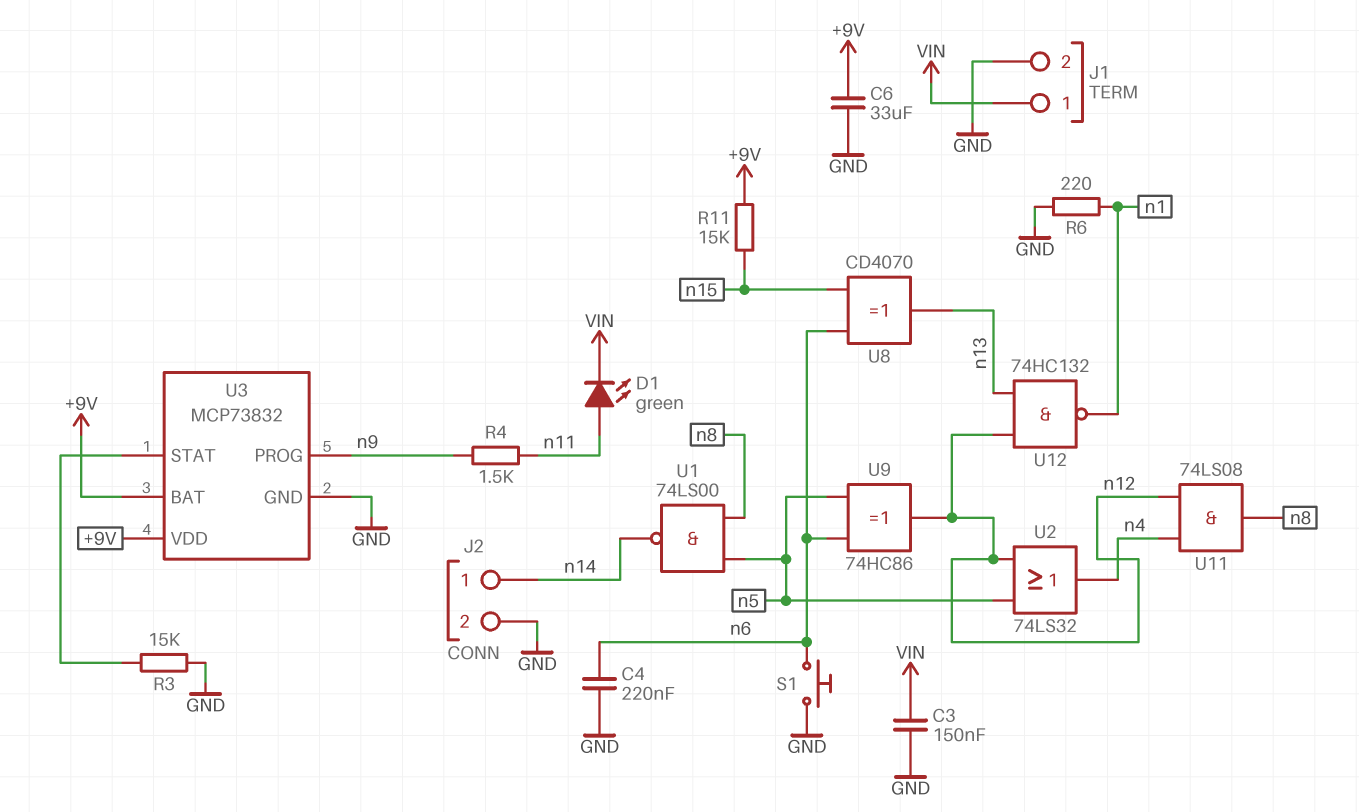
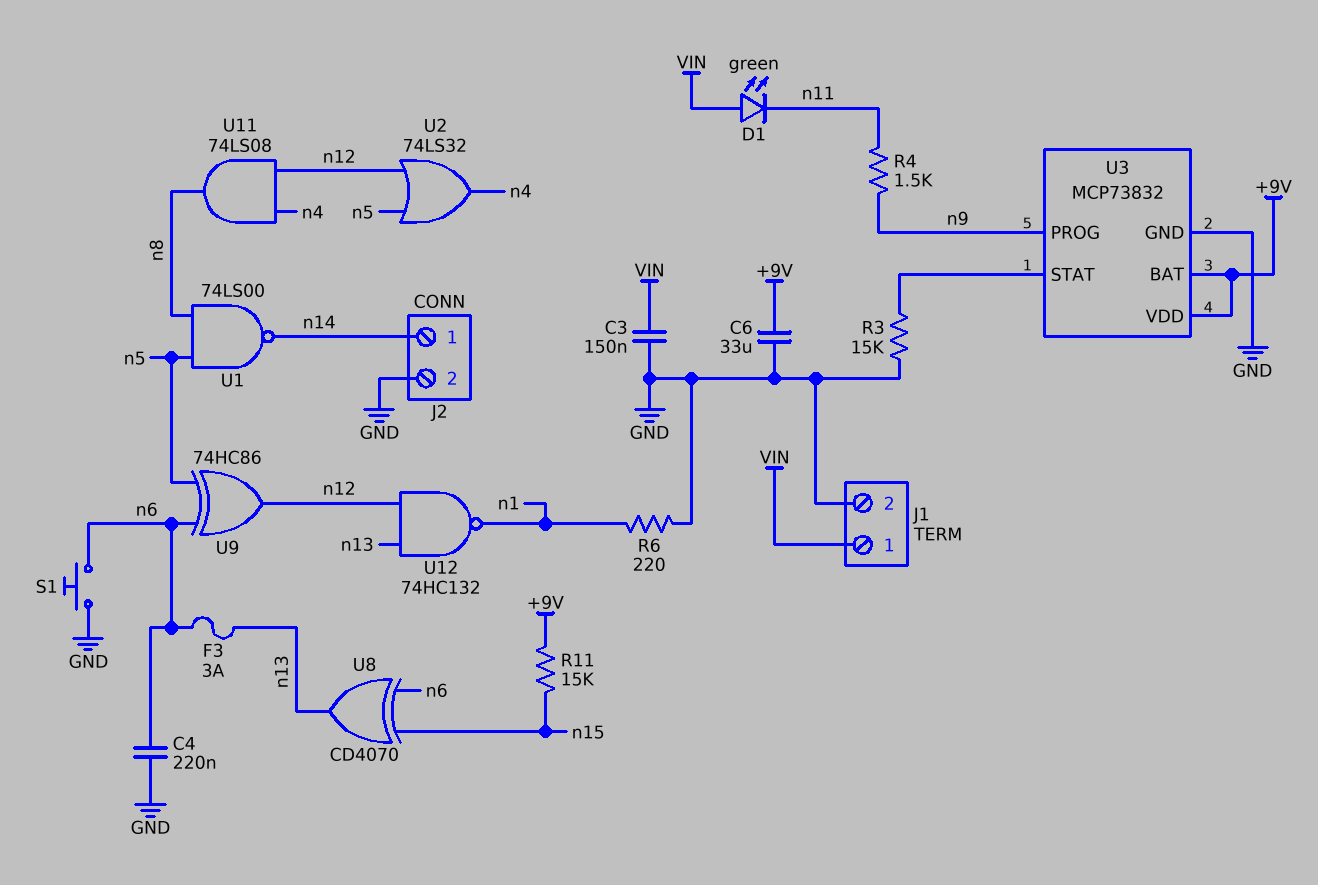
D1: LED green (A n11, K VIN) -> LED green (A VIN, K n11)
F3: none -> 3A (n6, n13)

